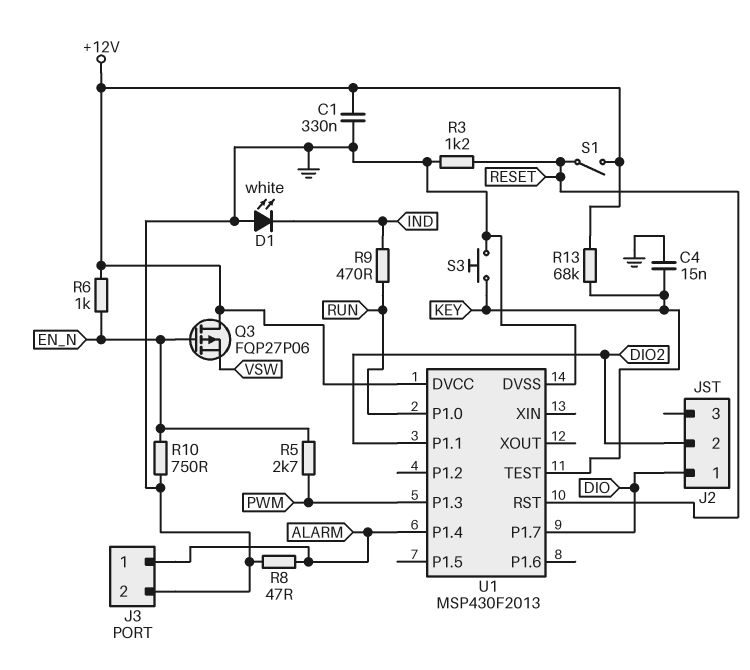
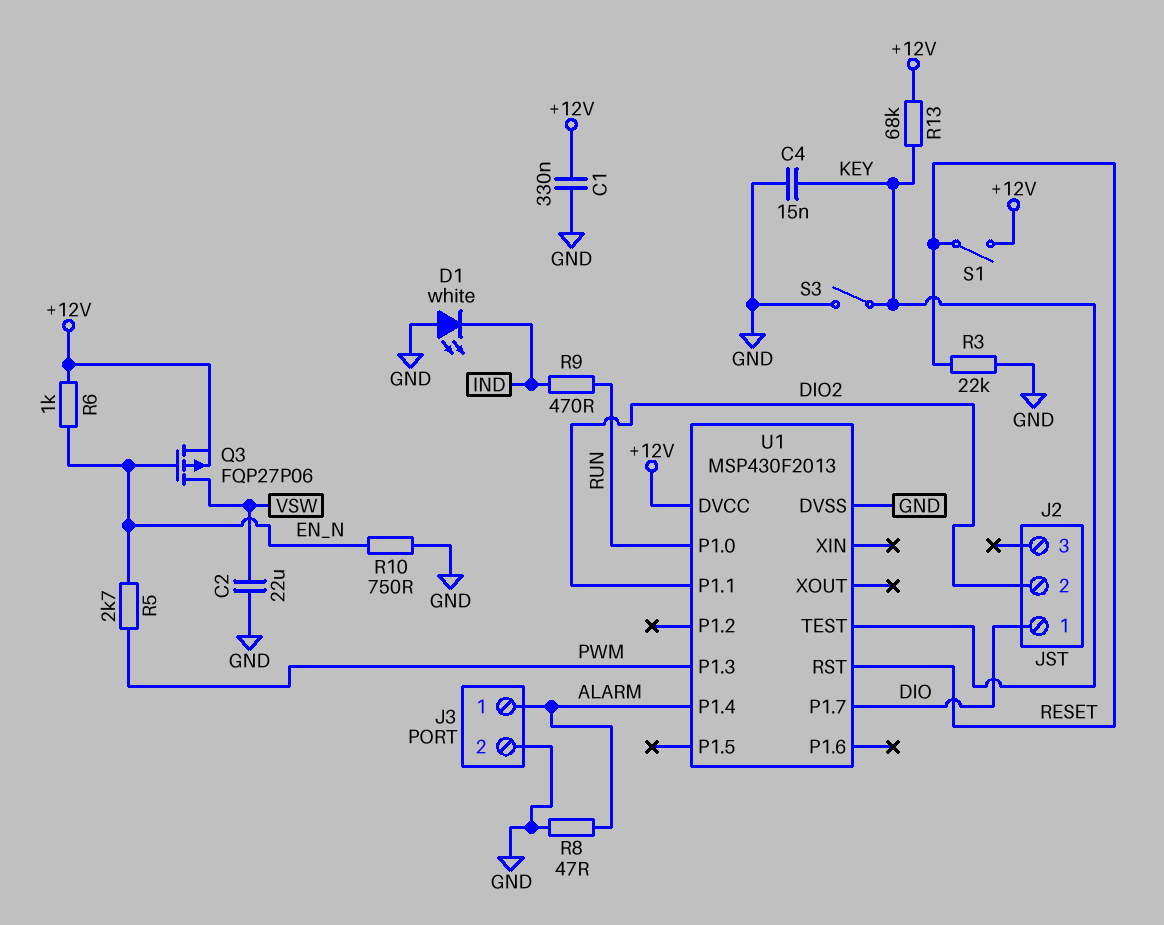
C2: none -> 22uF (GND, VSW)
Q3: PMOS FQP27P06 (G EN_N, D +12V, S VSW) -> PMOS FQP27P06 (G EN_N, D VSW, S +12V)
R3: 1.2k (GND, RESET) -> 22k (GND, RESET)
S3: button (GND, KEY) -> switch (GND, KEY)

